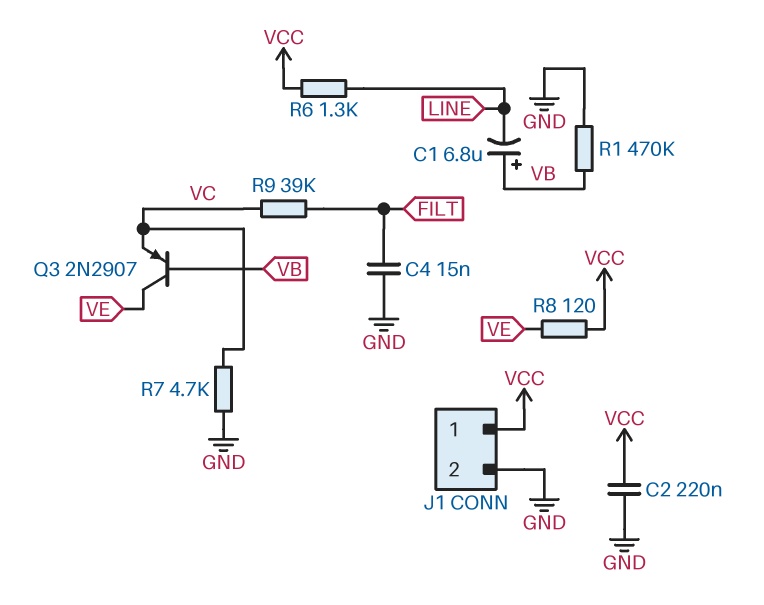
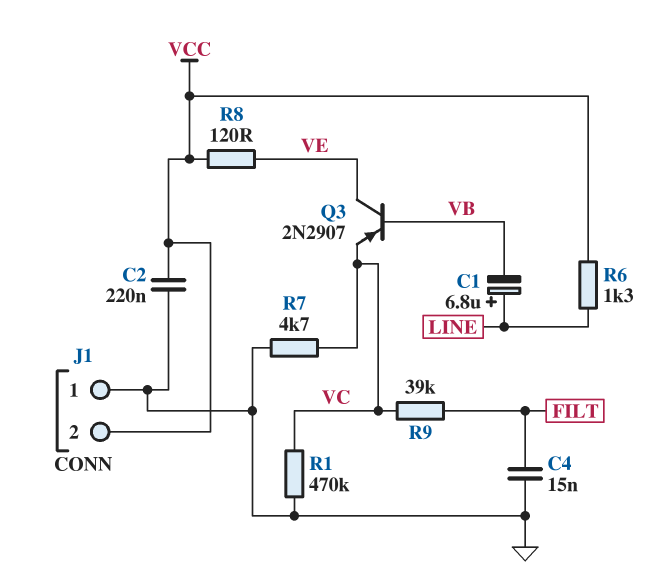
C1: 6.8uF (plus VB, minus LINE) -> 6.8uF (plus LINE, minus VB)
J1 pin 1: VCC -> GND
J1 pin 2: GND -> VCC
R1: 470k (GND, VB) -> 470k (GND, VC)

